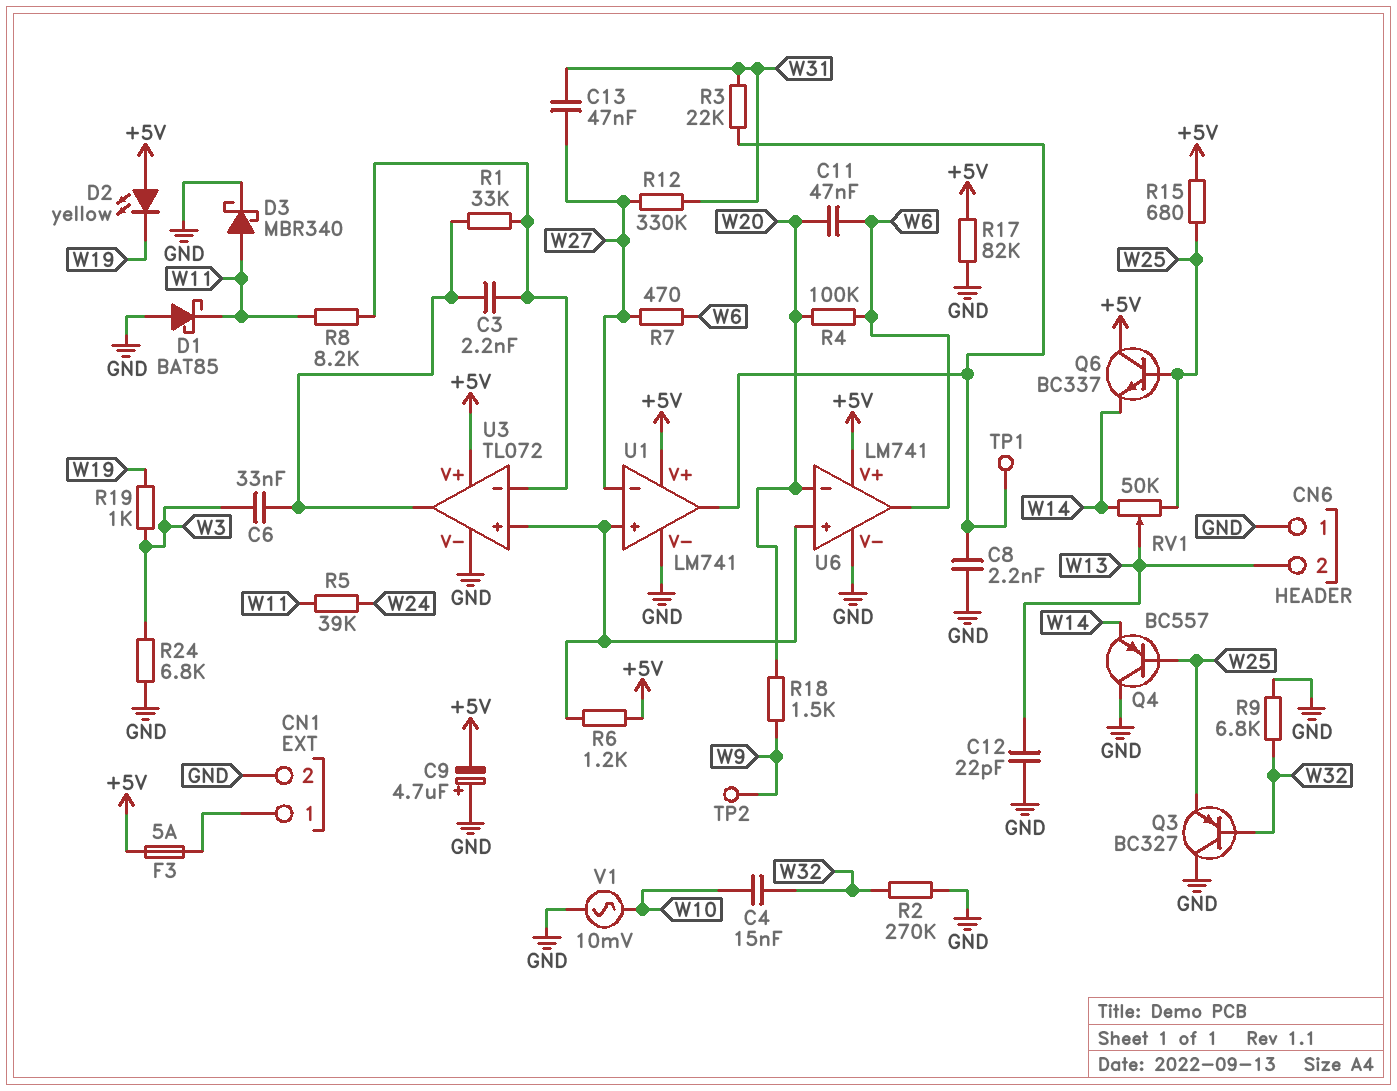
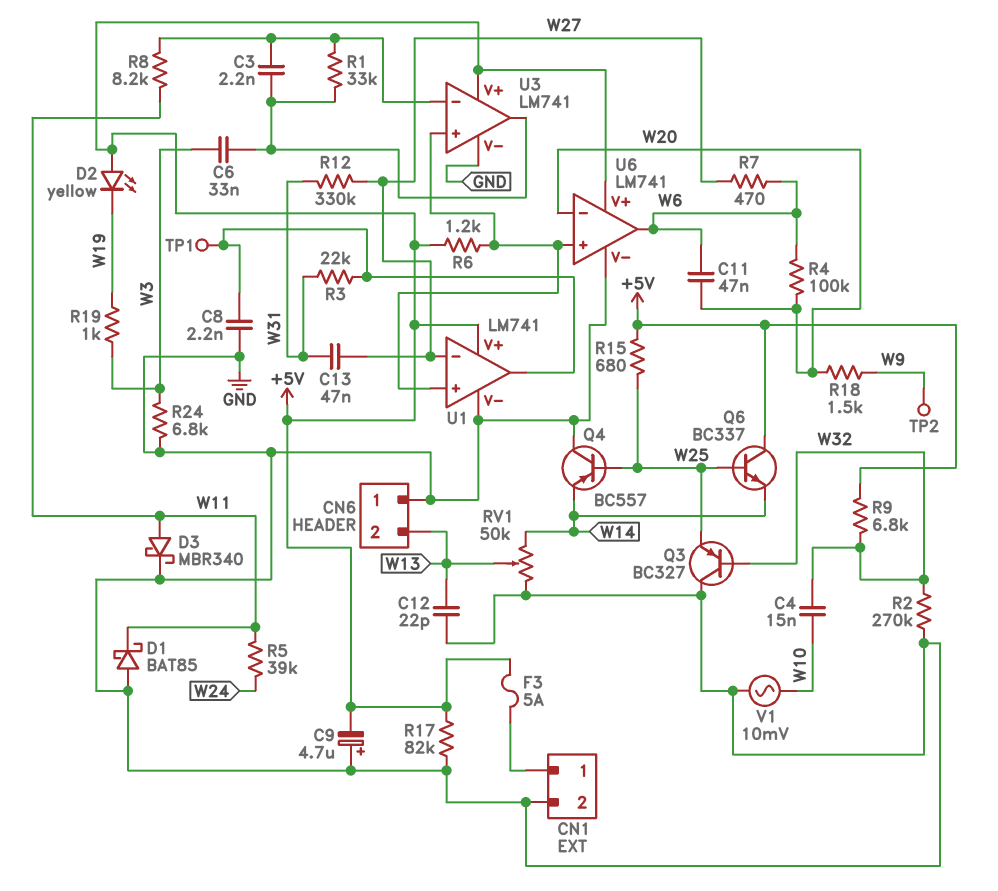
R9: 6.8k (GND, W32) -> 6.8k (+5V, W32)
RV1: 50k (W14, W25, wiper W13) -> 50k (GND, W14, wiper W13)
U3: TL072 -> LM741

